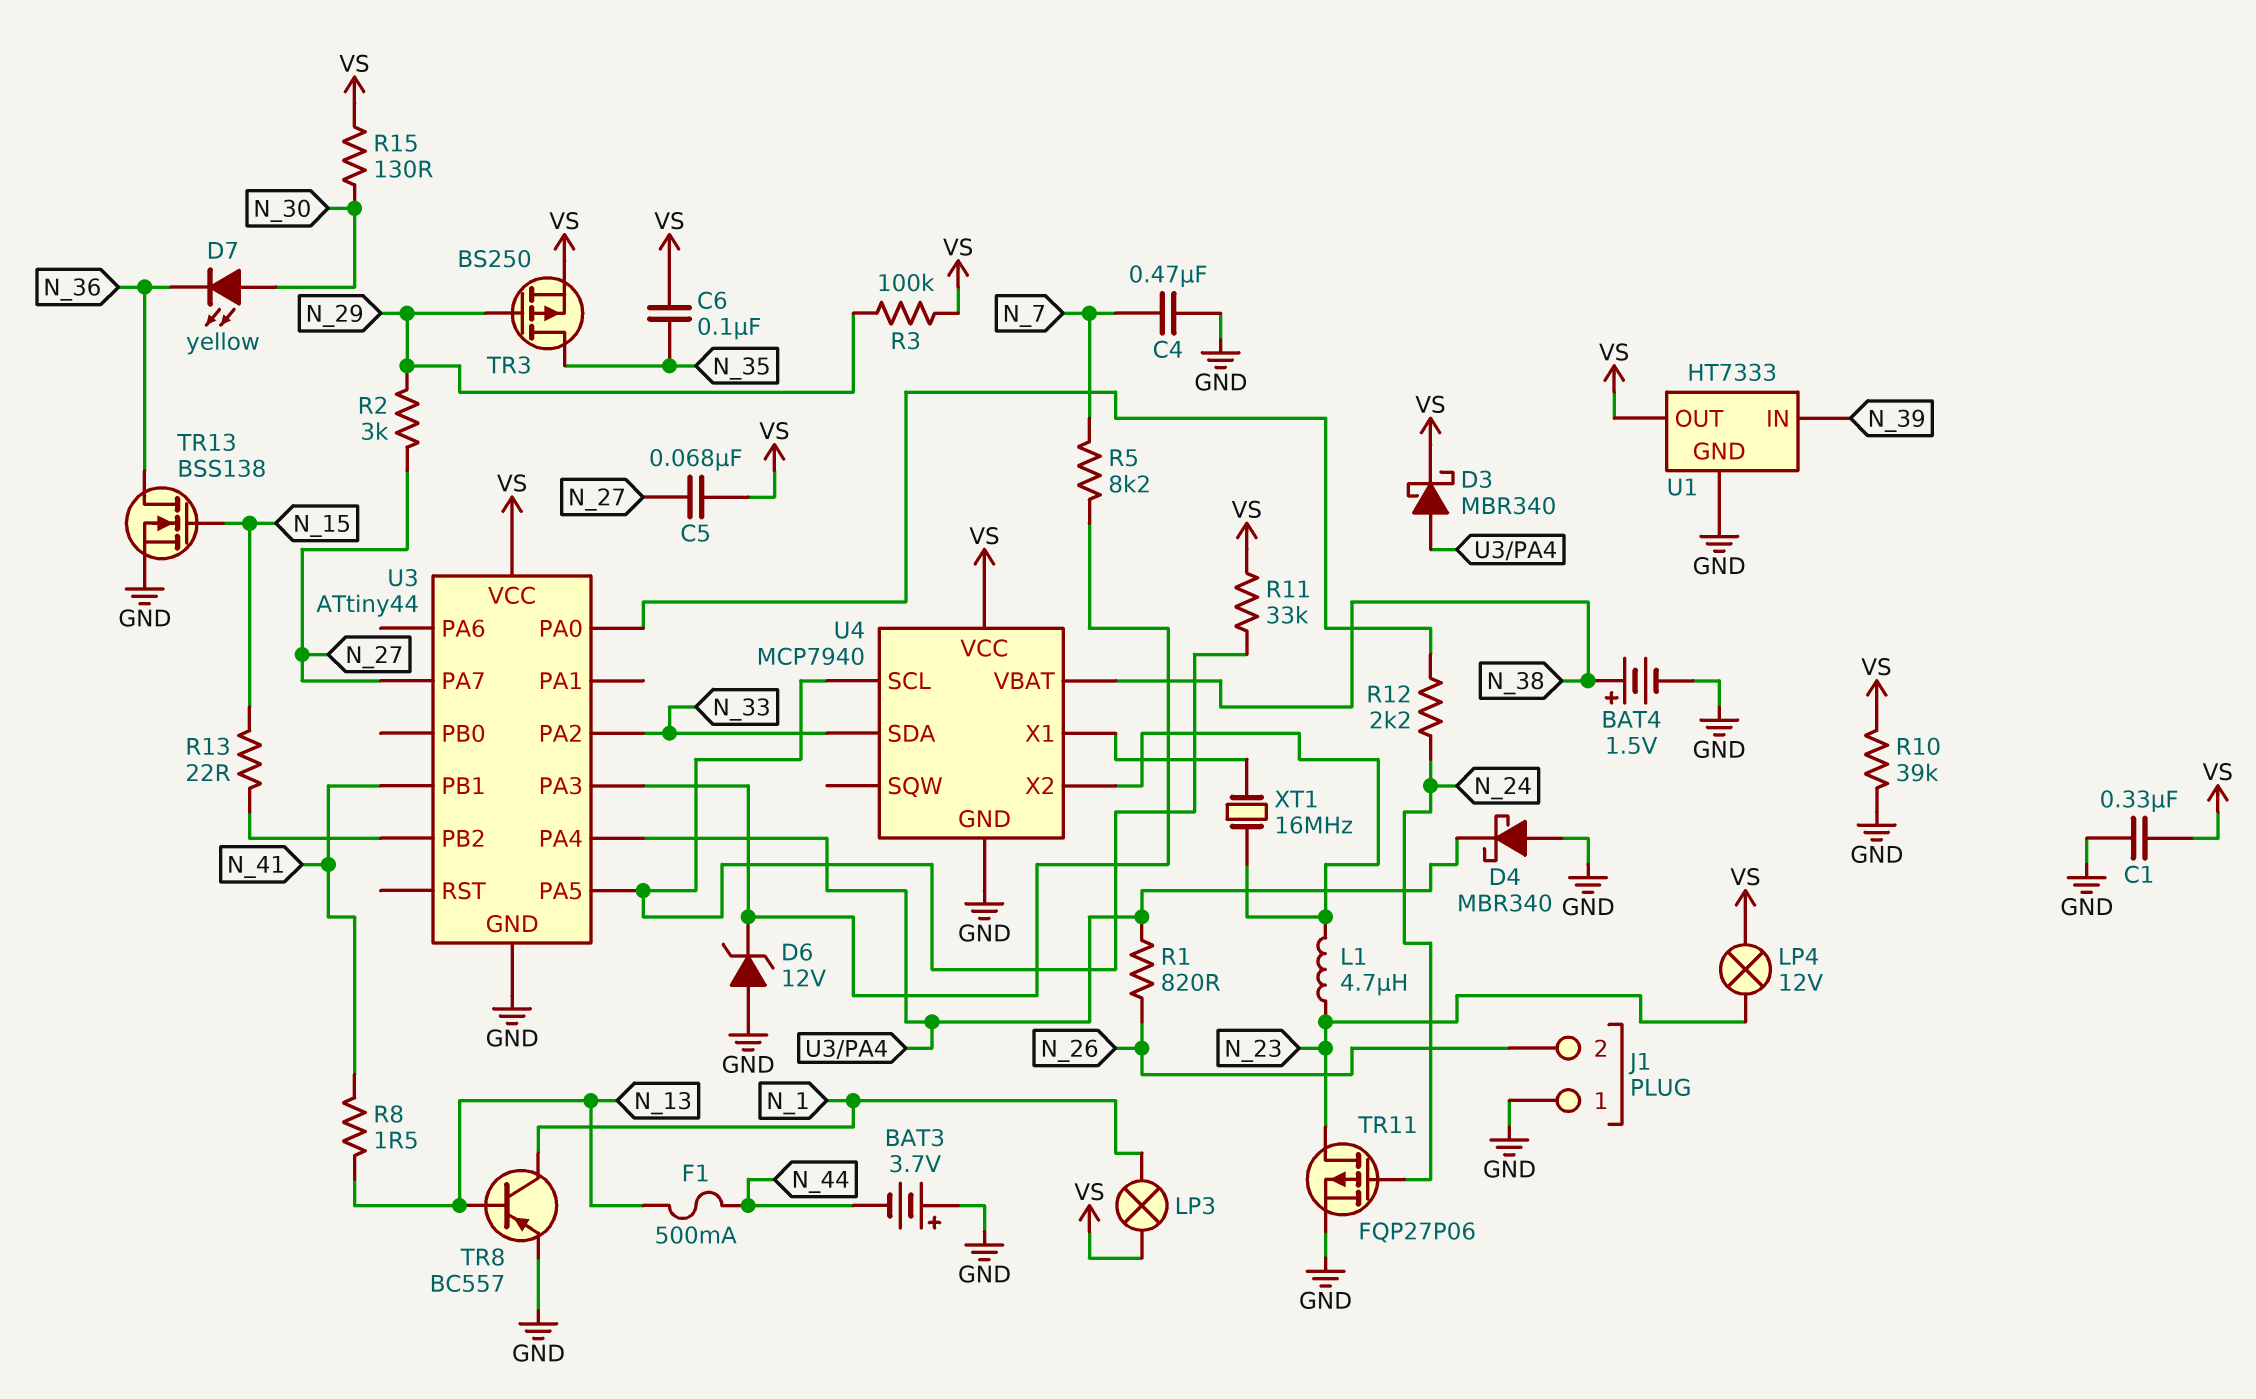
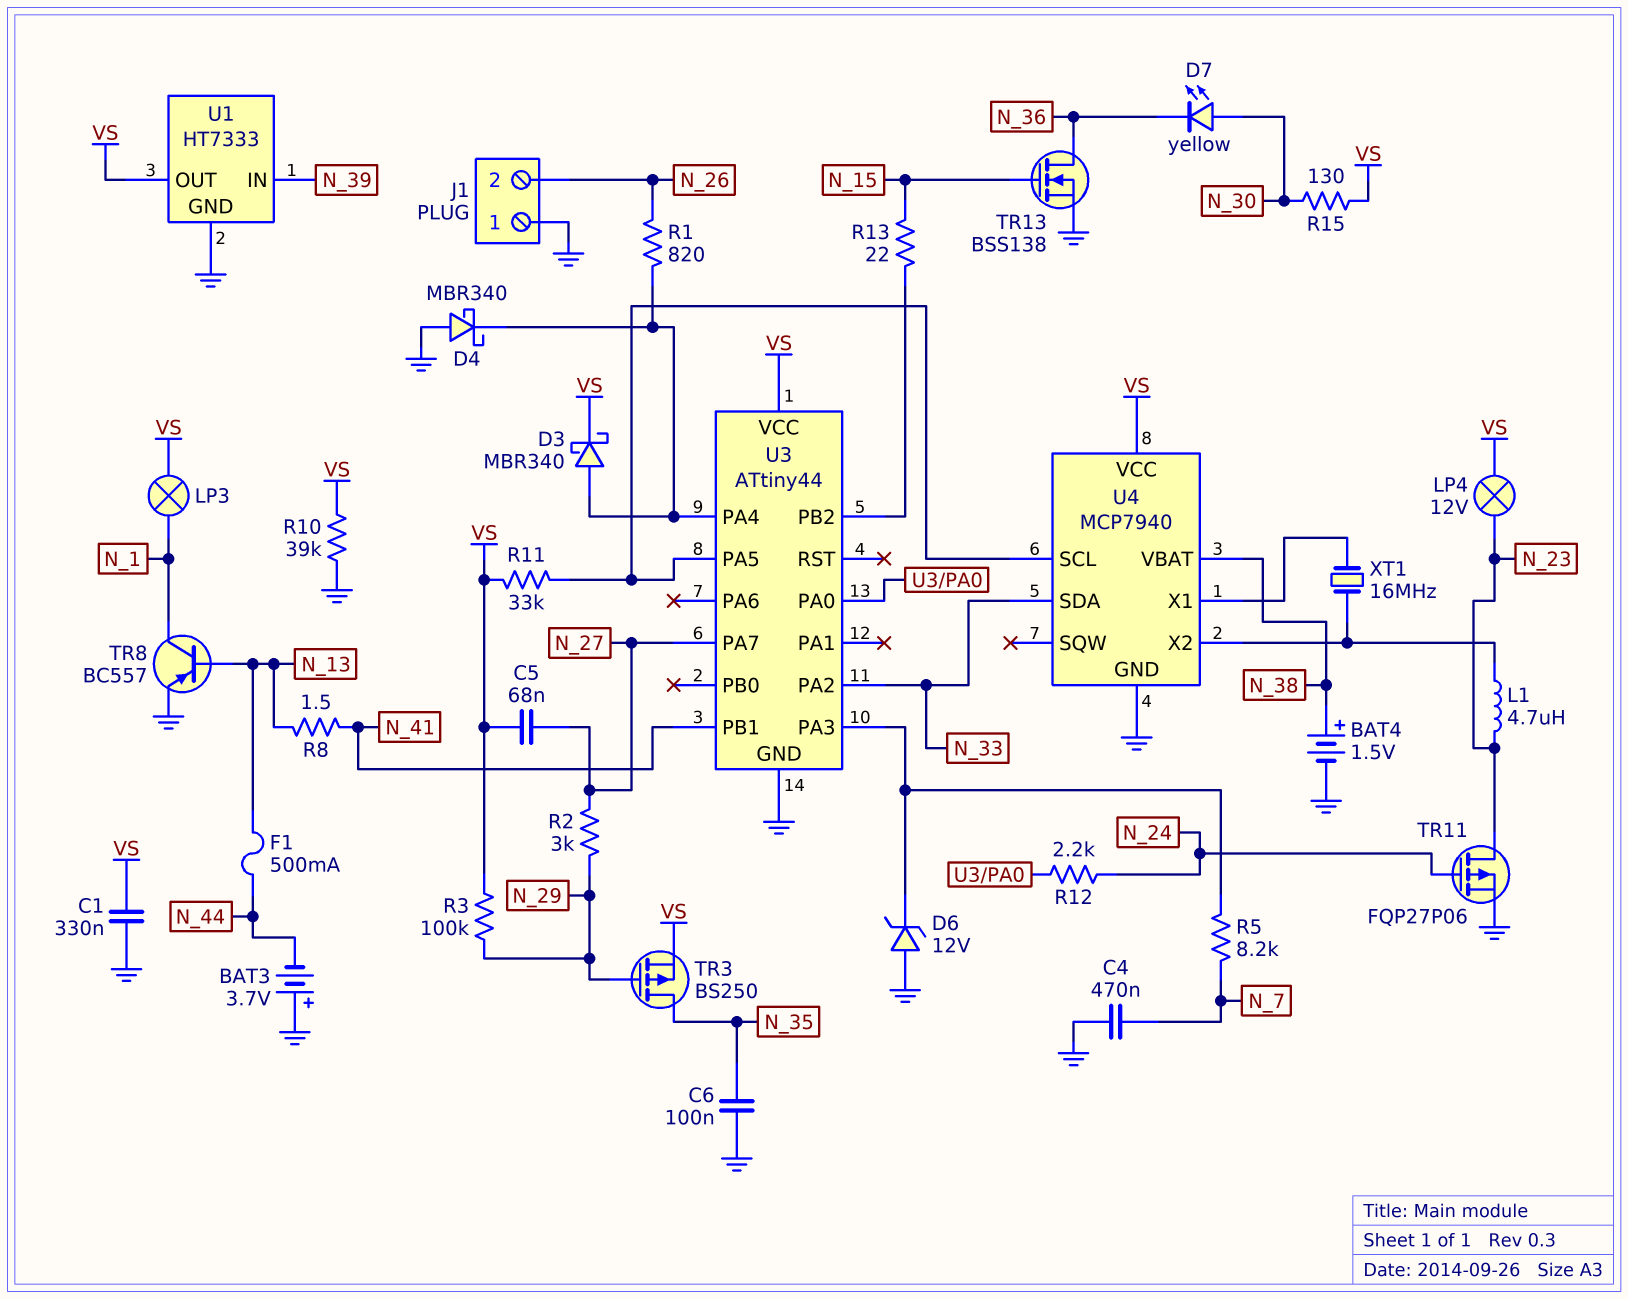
C6: 100nF (N_35, VS) -> 100nF (GND, N_35)

